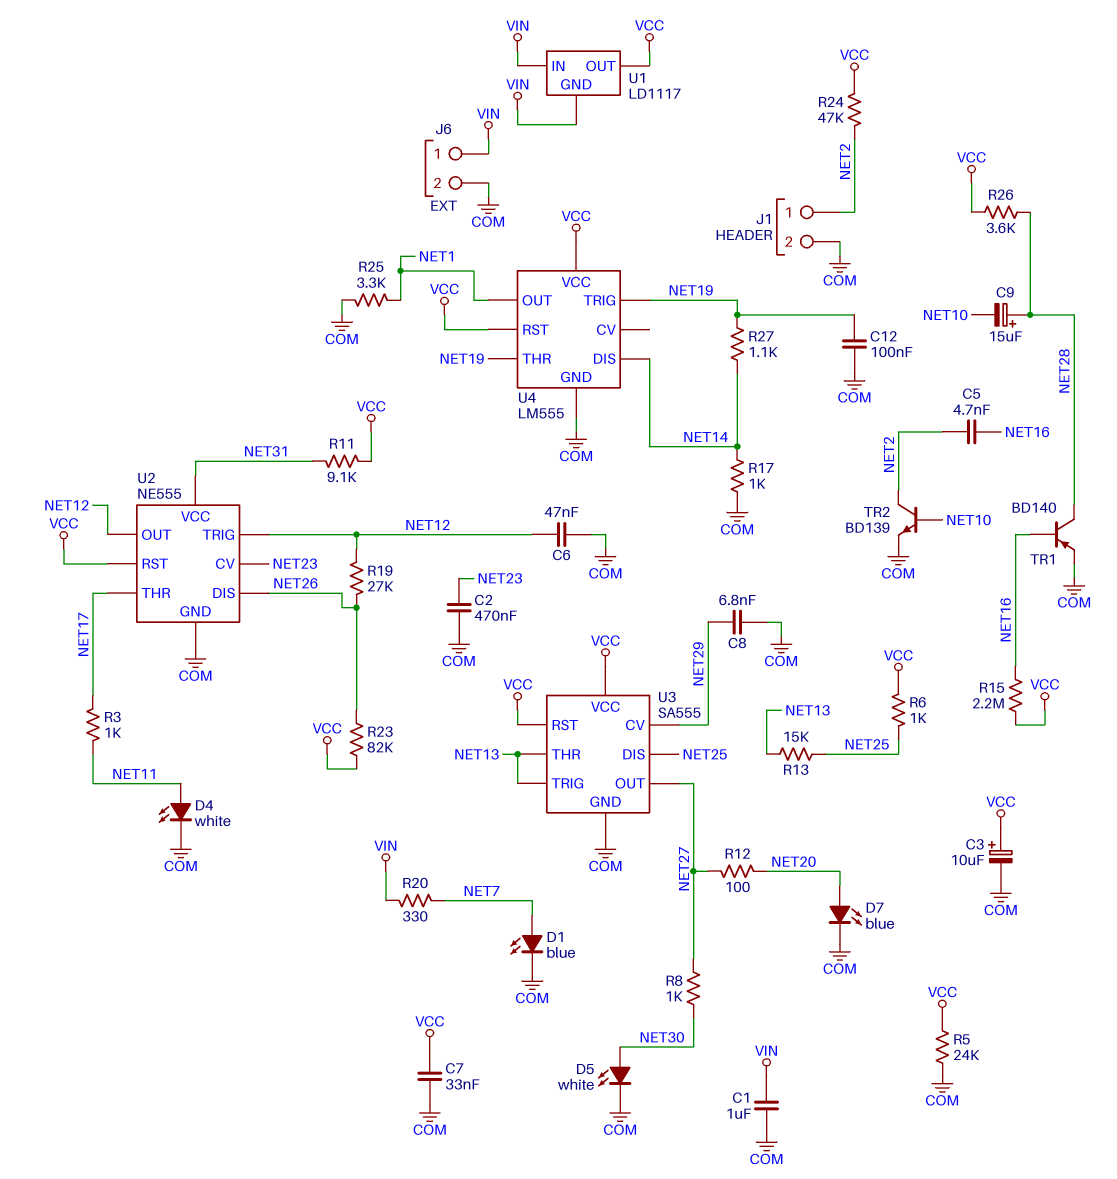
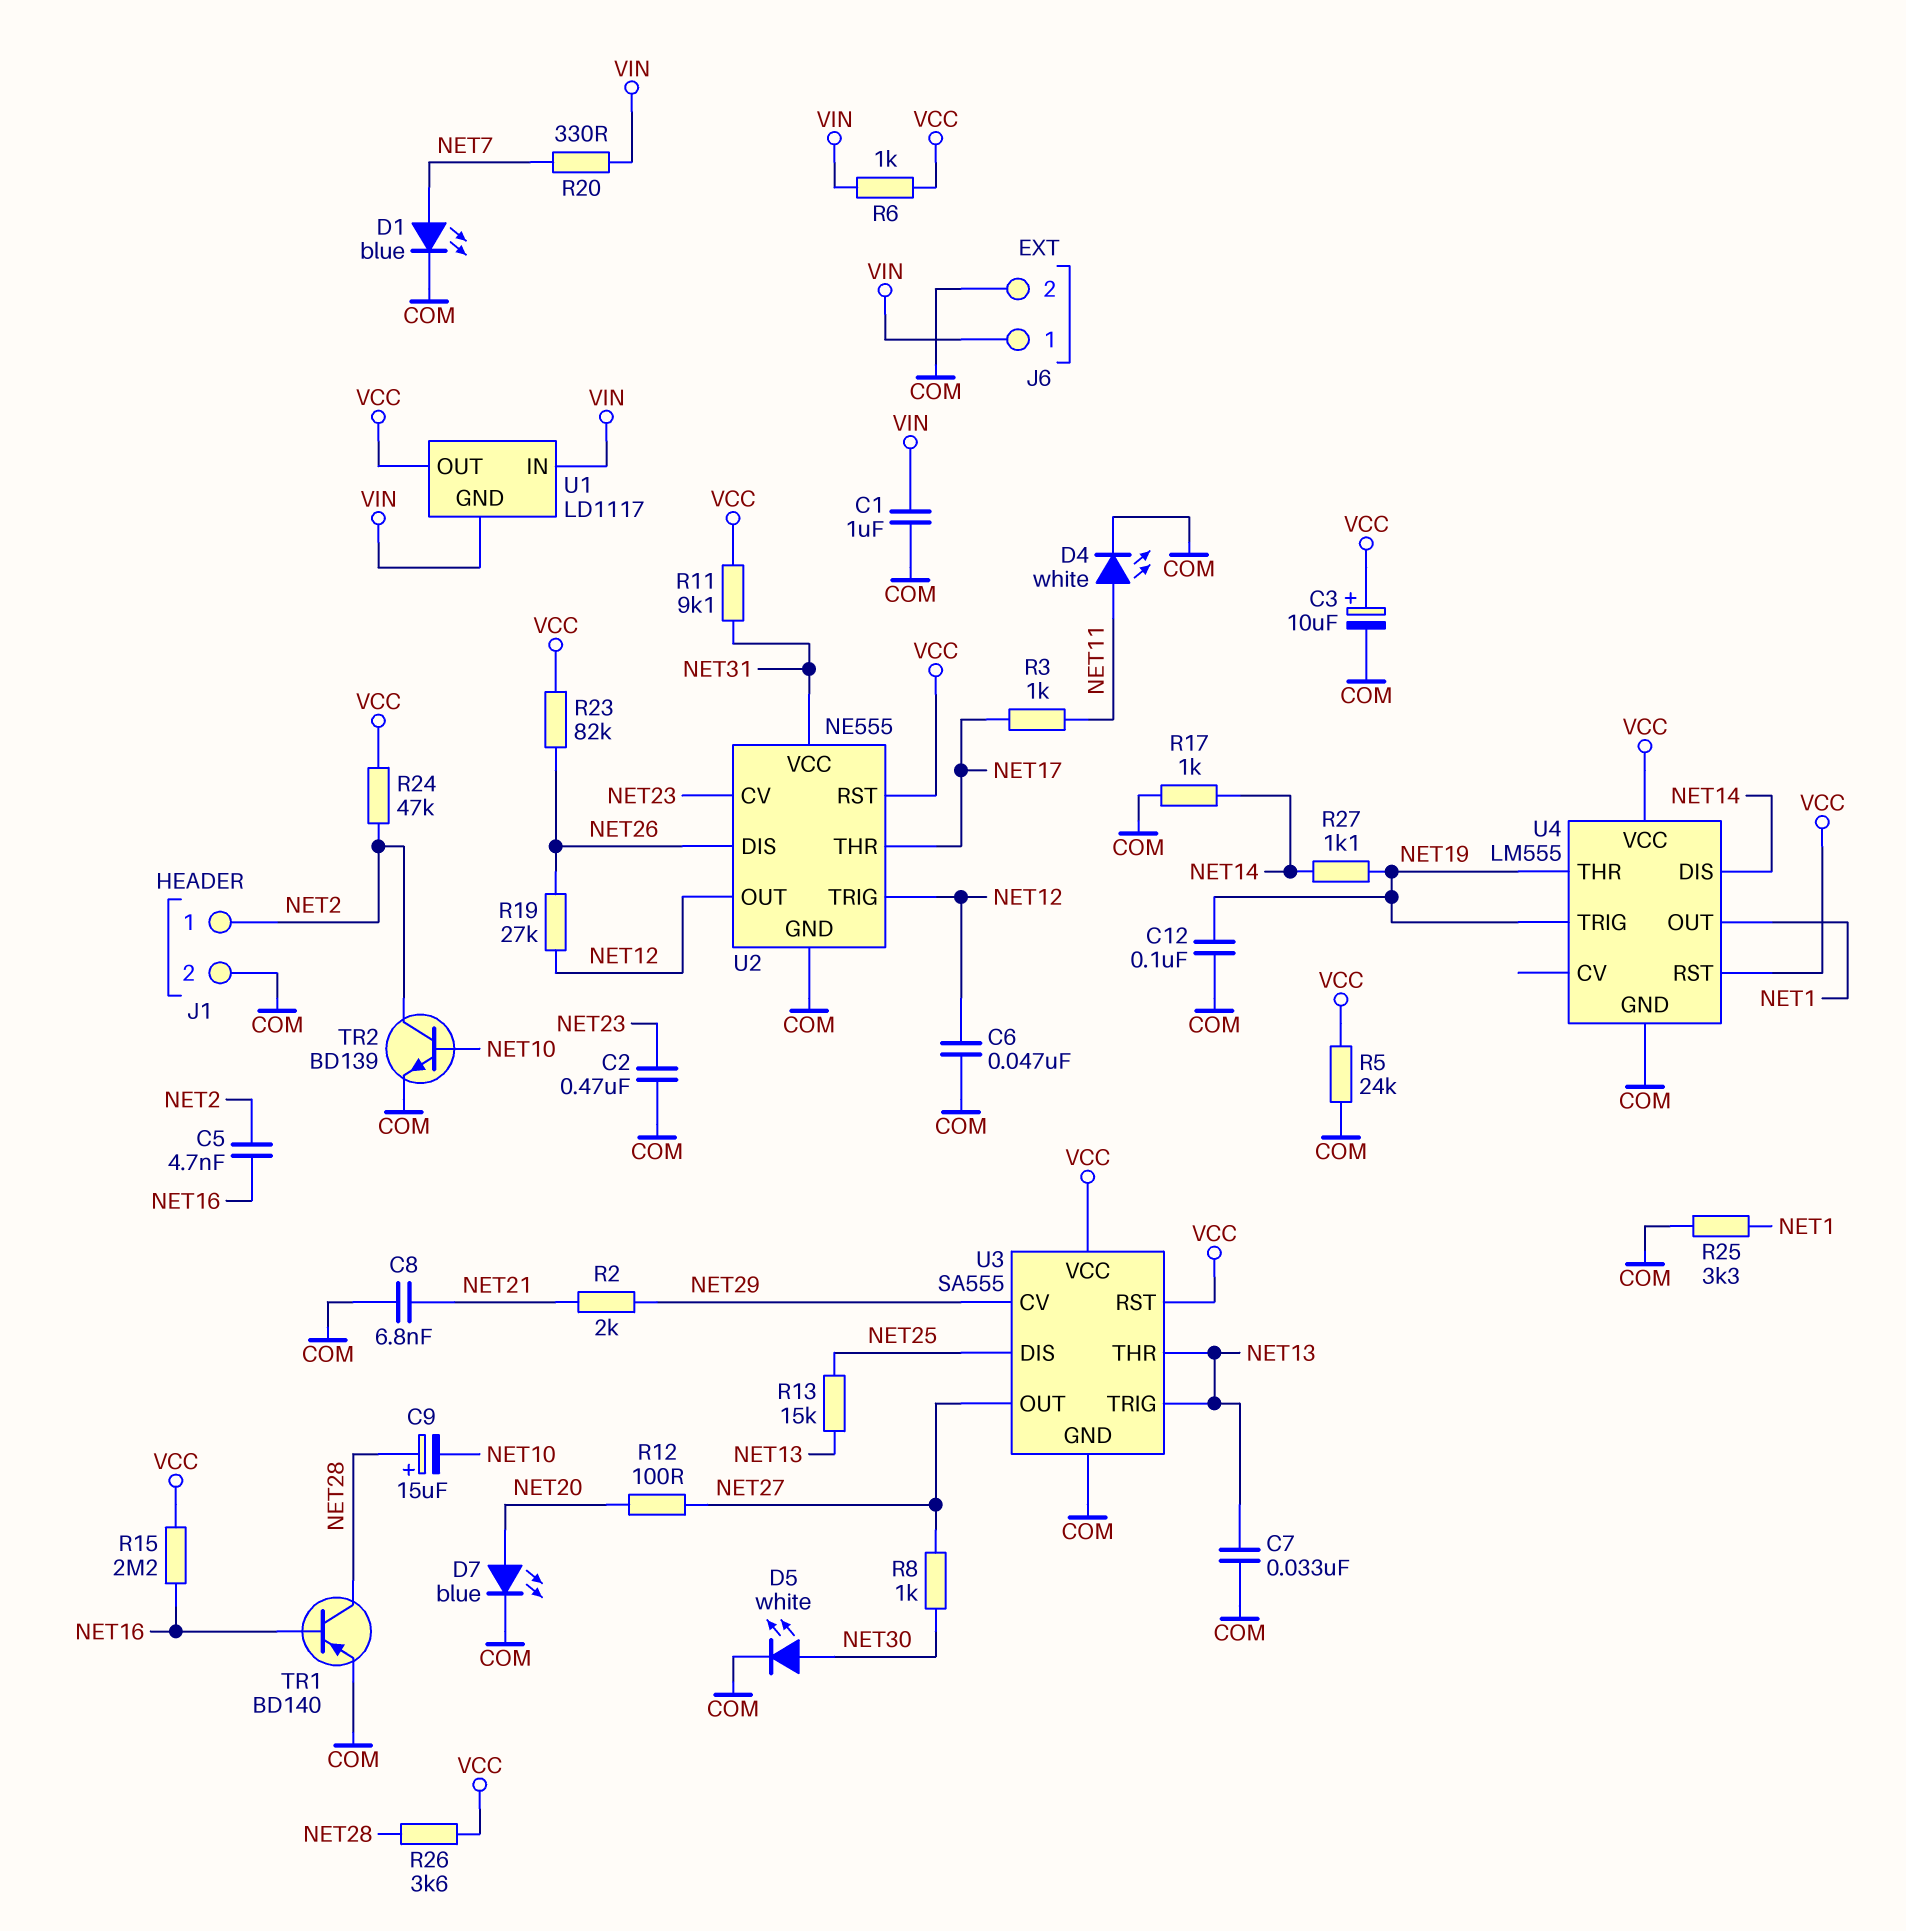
C7: 33nF (COM, VCC) -> 33nF (COM, NET13)
C8: 6.8nF (COM, NET29) -> 6.8nF (COM, NET21)
R2: none -> 2k (NET21, NET29)
R6: 1k (NET25, VCC) -> 1k (VCC, VIN)

